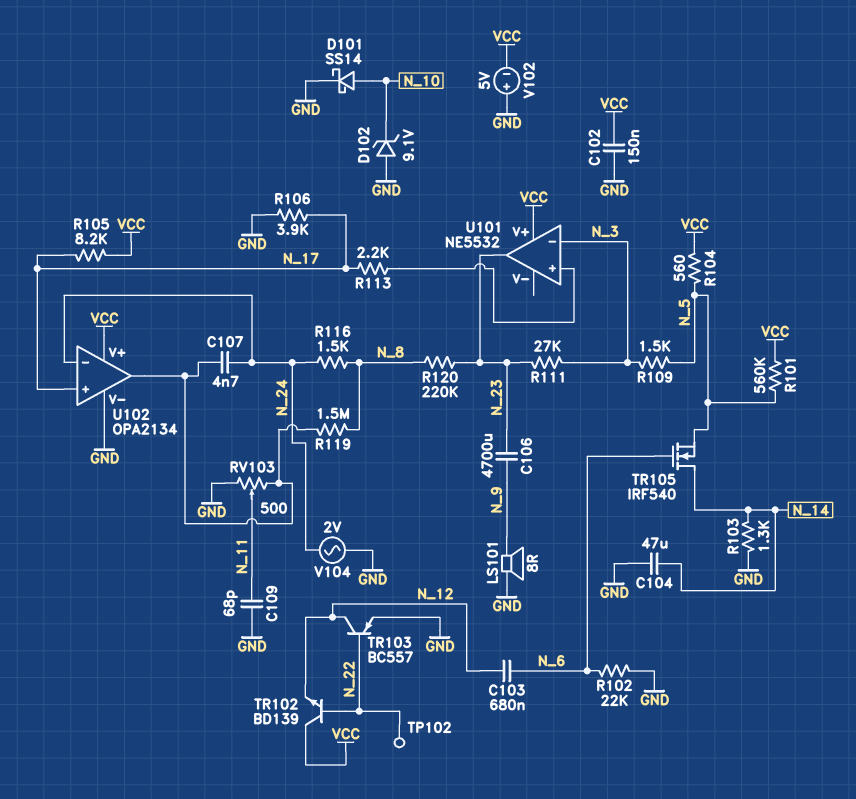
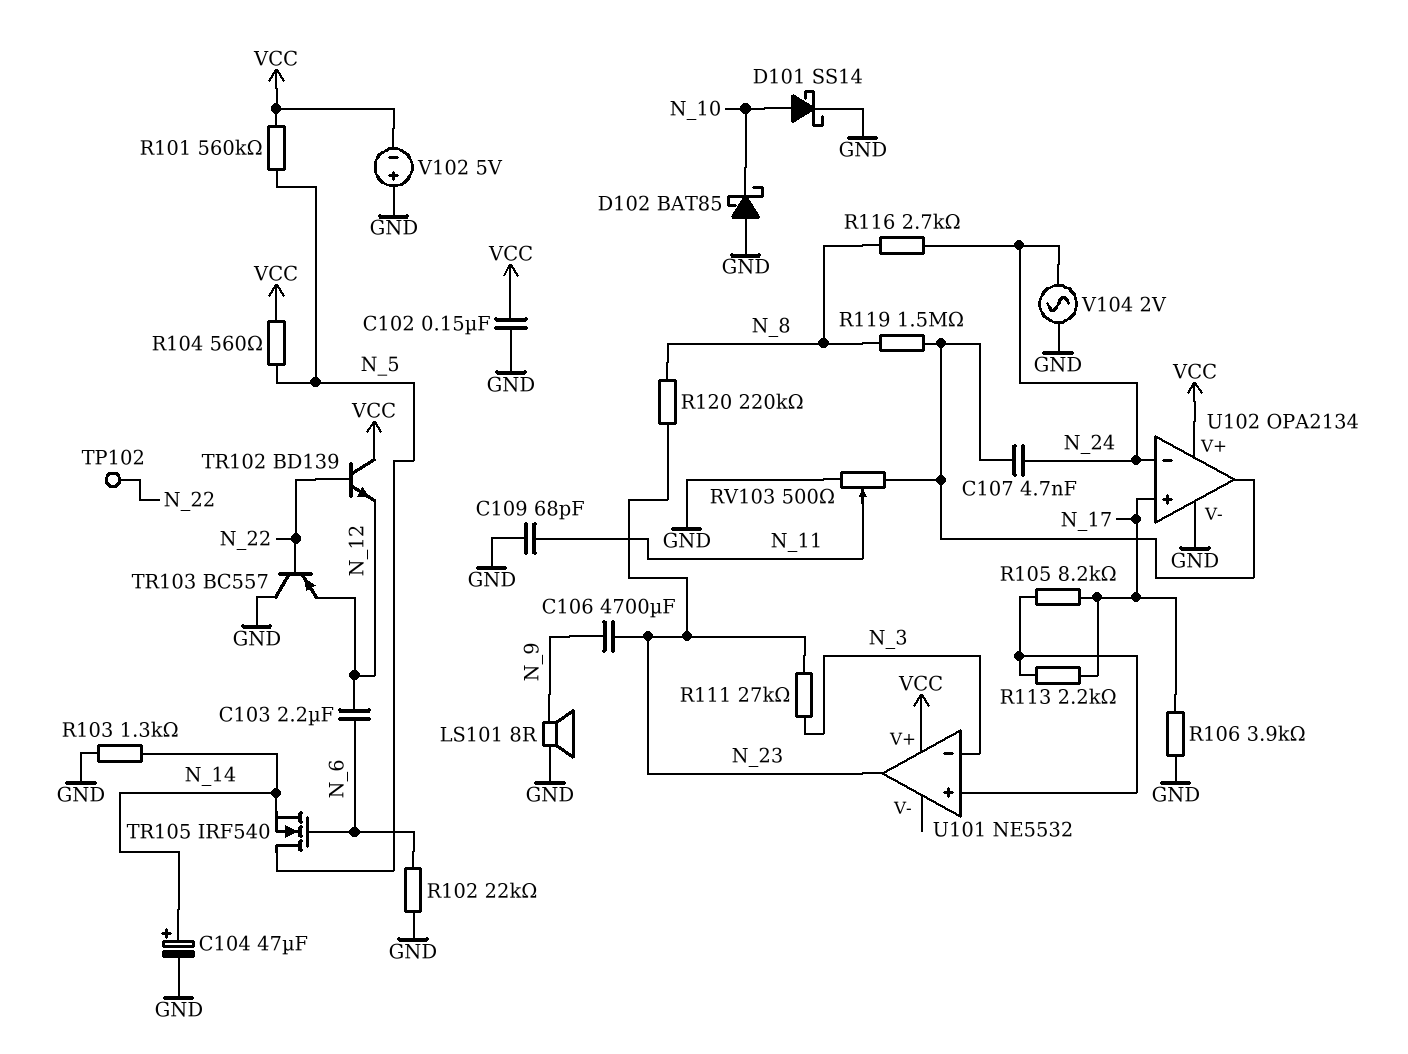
C103: 680nF (N_6, N_12) -> 2.2uF (N_6, N_12)
C104: 47uF (GND, N_14) -> 47uF (plus N_14, minus GND)
D102: zener 9.1V (A GND, K N_10) -> schottky BAT85 (A GND, K N_10)
R105: 8.2k (N_17, VCC) -> 8.2k (N_17, U101/in+)
R109: 1.5k (N_3, N_5) -> none
R116: 1.5k (N_8, N_24) -> 2.7k (N_8, N_24)
TR103: PNP BC557 (B N_22, C N_12, E GND) -> PNP BC557 (B N_22, C GND, E N_12)
TR105: NMOS IRF540 (G N_6, D N_14, S N_5) -> NMOS IRF540 (G N_6, D N_5, S N_14)

